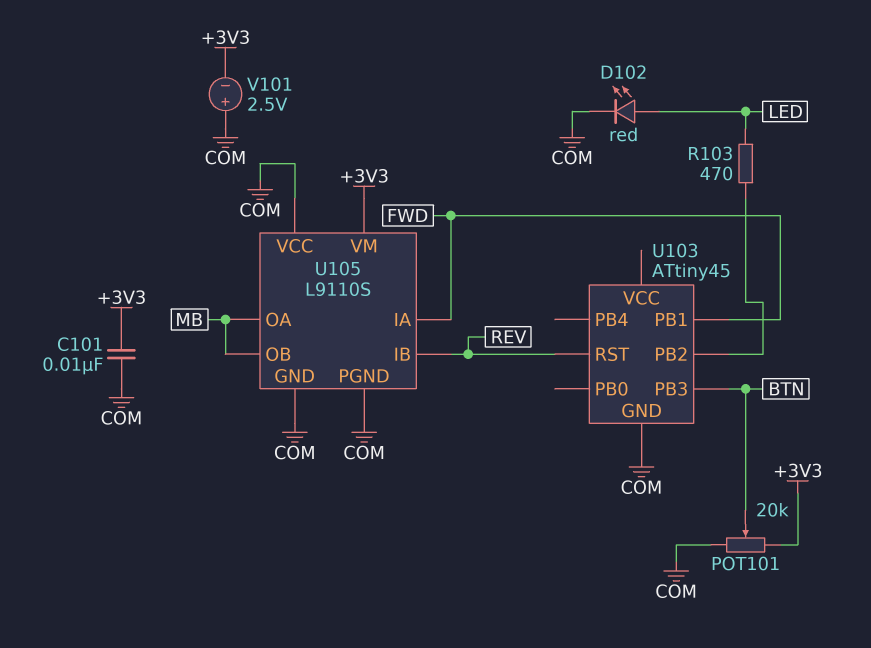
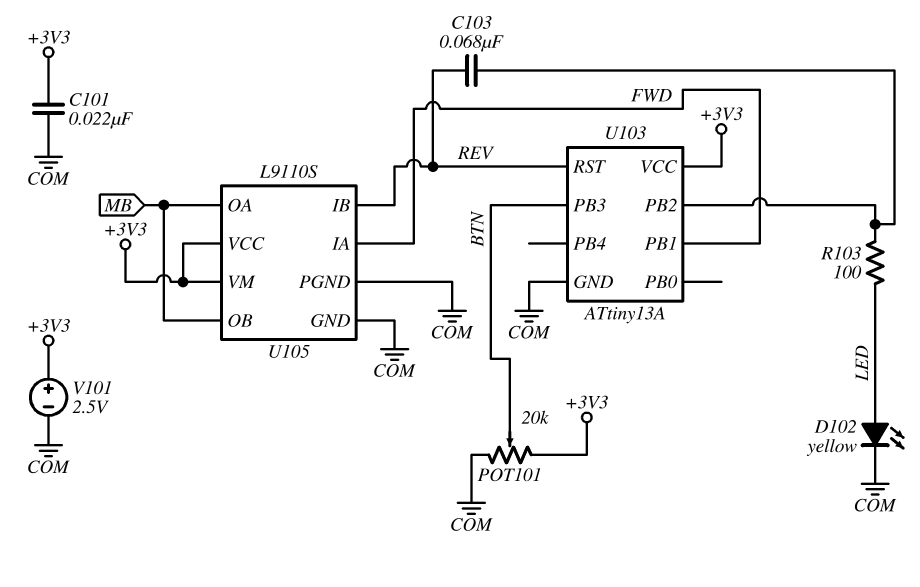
C101: 10nF (+3V3, COM) -> 22nF (+3V3, COM)
C103: none -> 68nF (REV, U103/PB2)
D102: LED red (A LED, K COM) -> LED yellow (A LED, K COM)
R103: 470 (LED, U103/PB2) -> 100 (LED, U103/PB2)
U103: ATtiny45 -> ATtiny13A
U103 pin VCC: none -> +3V3
U105 pin VCC: COM -> +3V3
V101: 2.5V (plus COM, minus +3V3) -> 2.5V (plus +3V3, minus COM)

